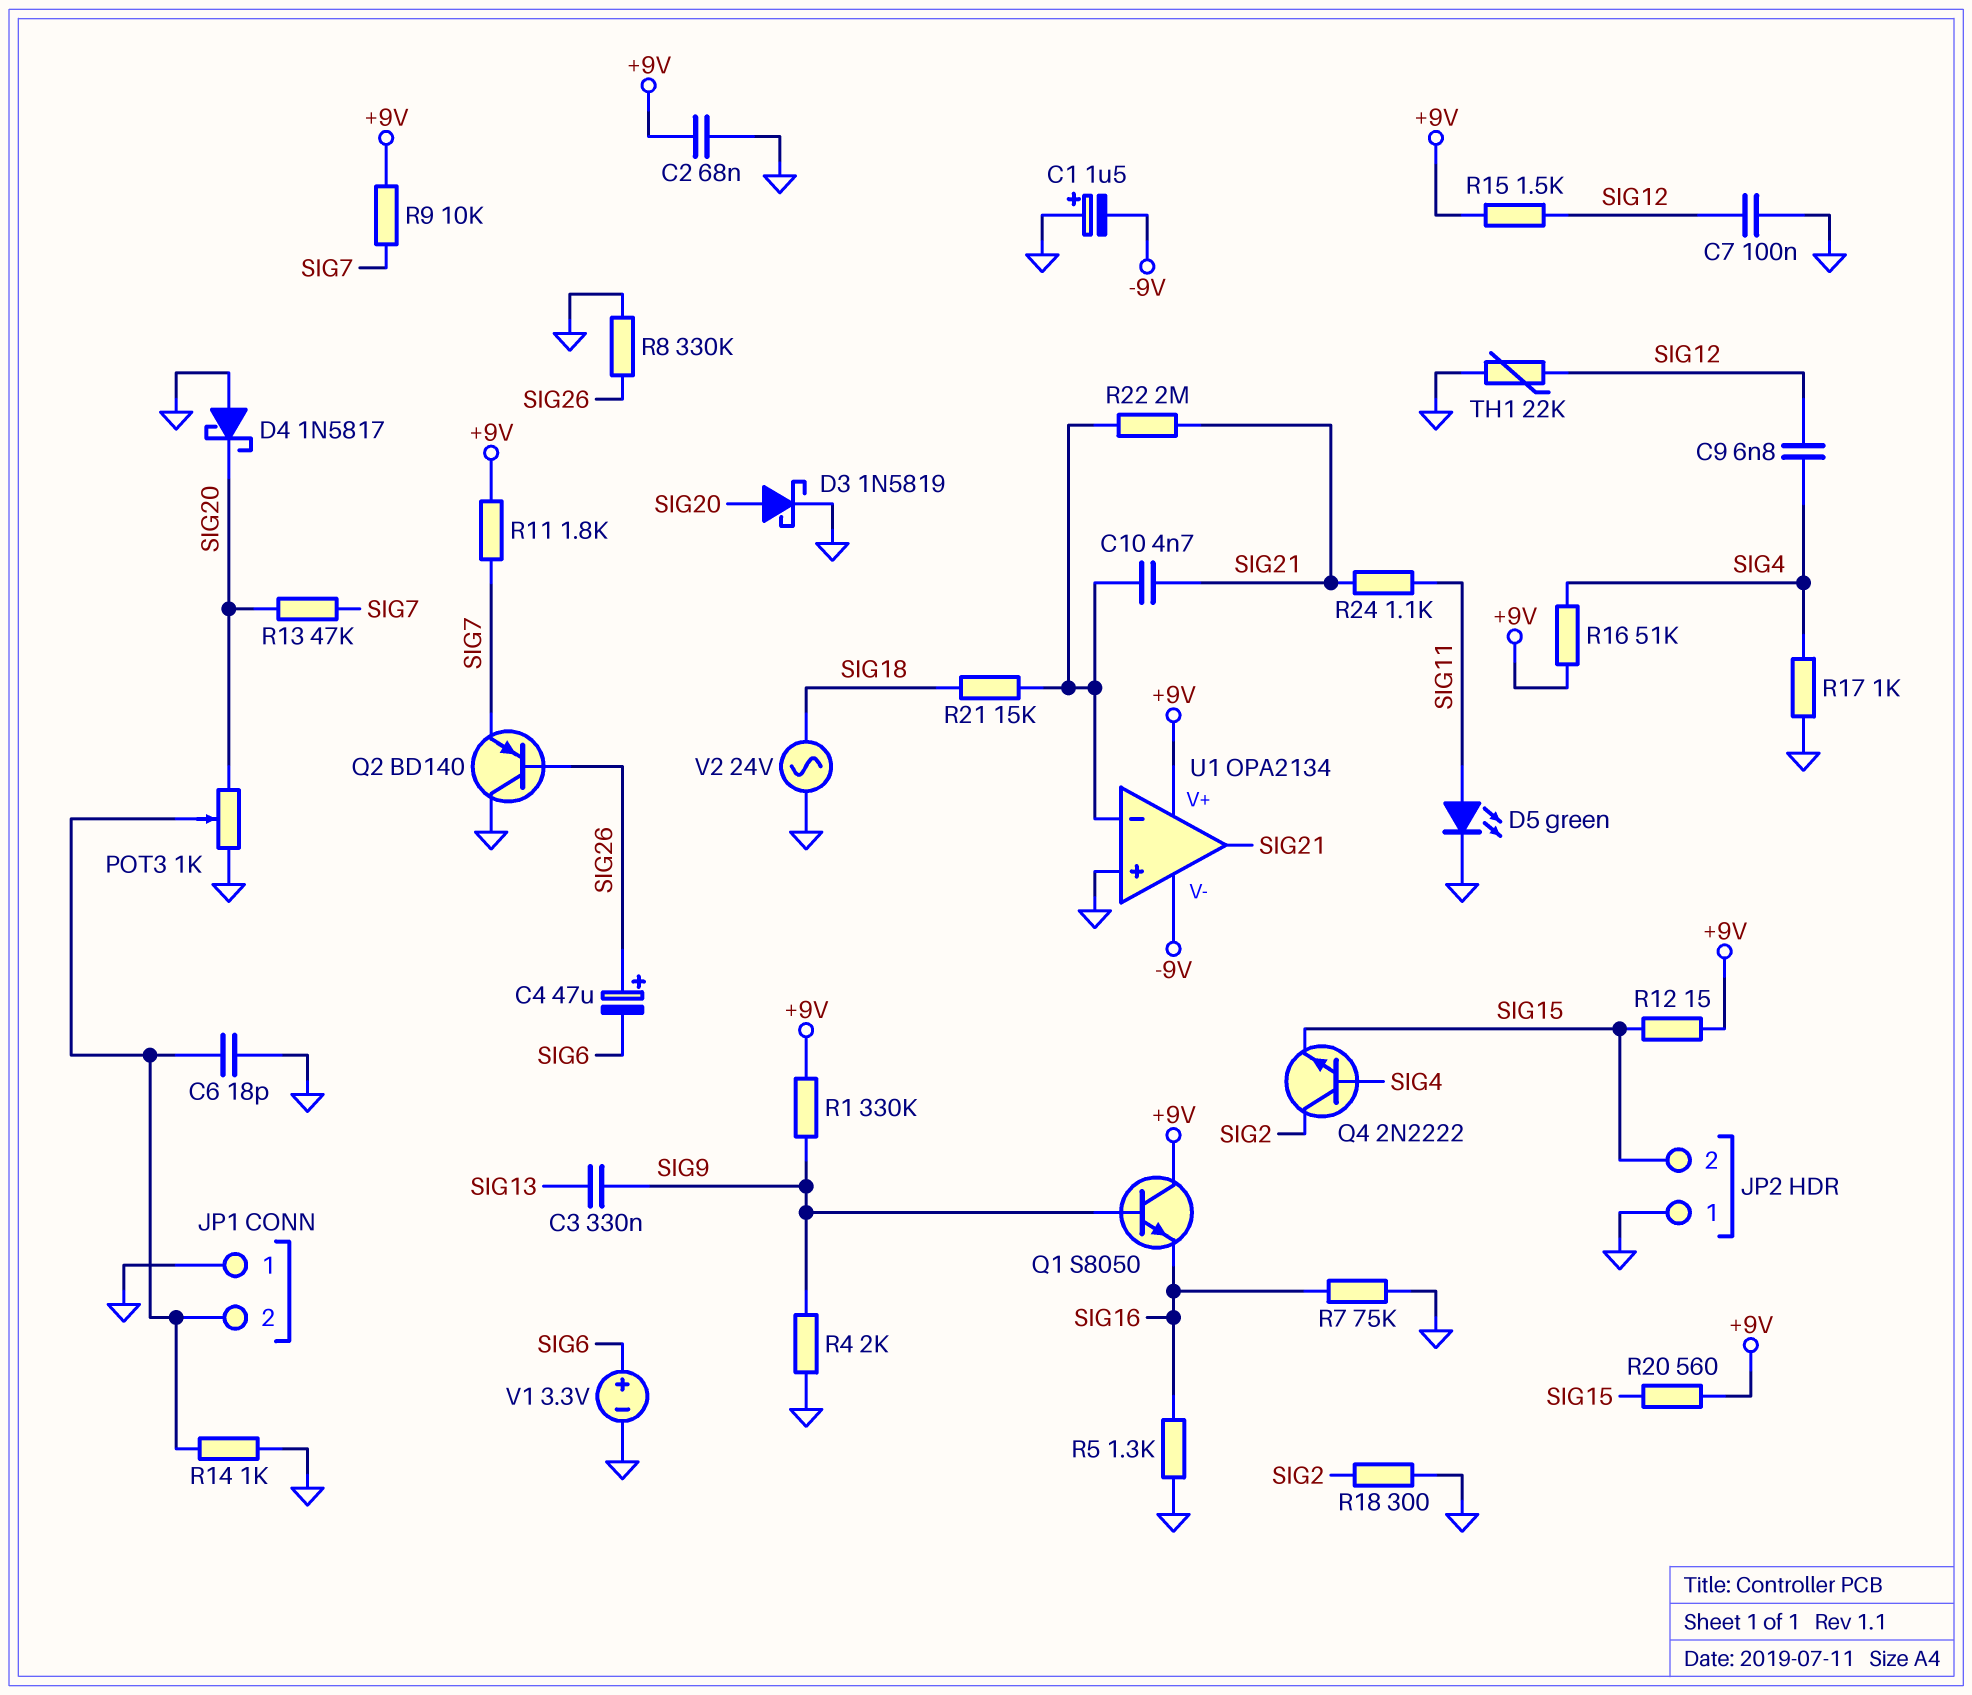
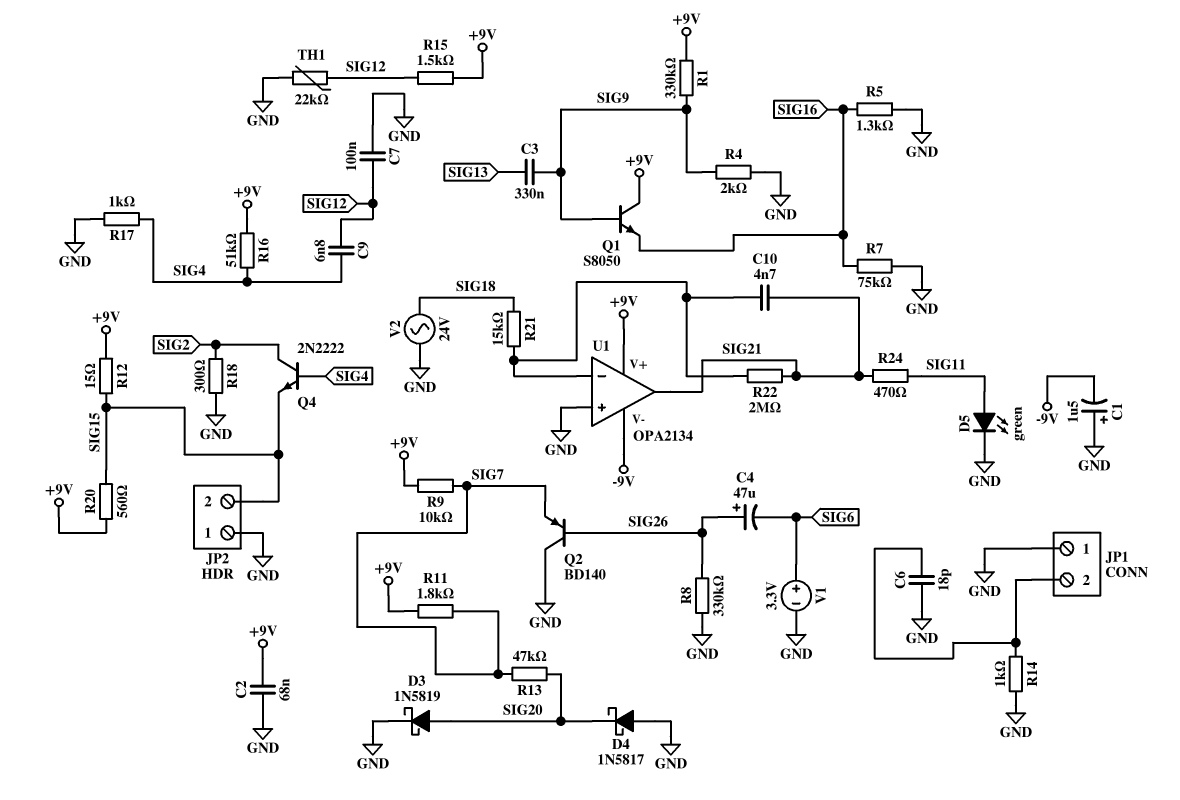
POT3: 1k (GND, SIG20, wiper JP1/2) -> none
R24: 1.1k (SIG11, SIG21) -> 470 (SIG11, SIG21)

